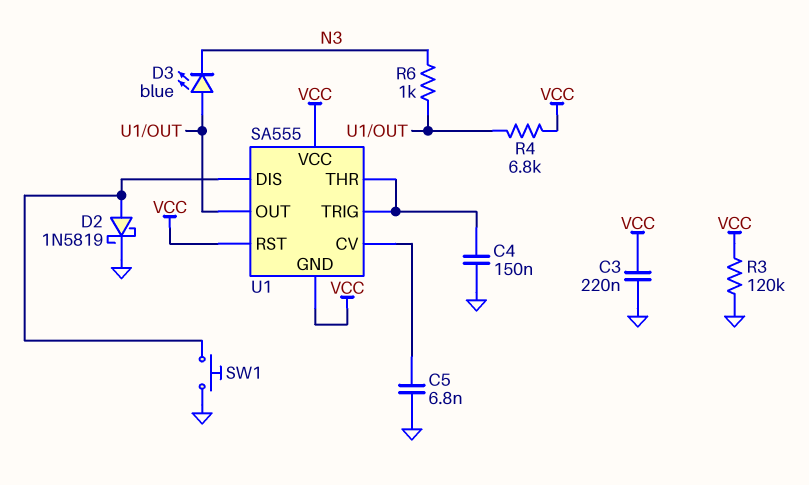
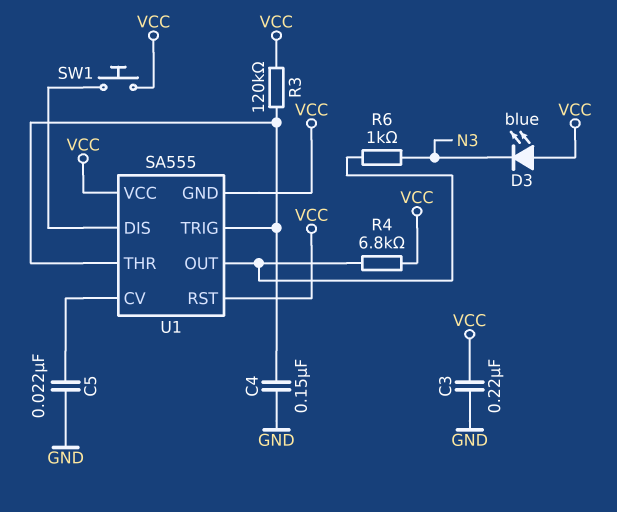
C5: 6.8nF (GND, U1/CV) -> 22nF (GND, U1/CV)
D2: schottky 1N5819 (A U1/DIS, K GND) -> none
D3: LED blue (A U1/OUT, K N3) -> LED blue (A VCC, K N3)
R3: 120k (GND, VCC) -> 120k (U1/THR, VCC)
SW1: button (GND, U1/DIS) -> button (U1/DIS, VCC)

